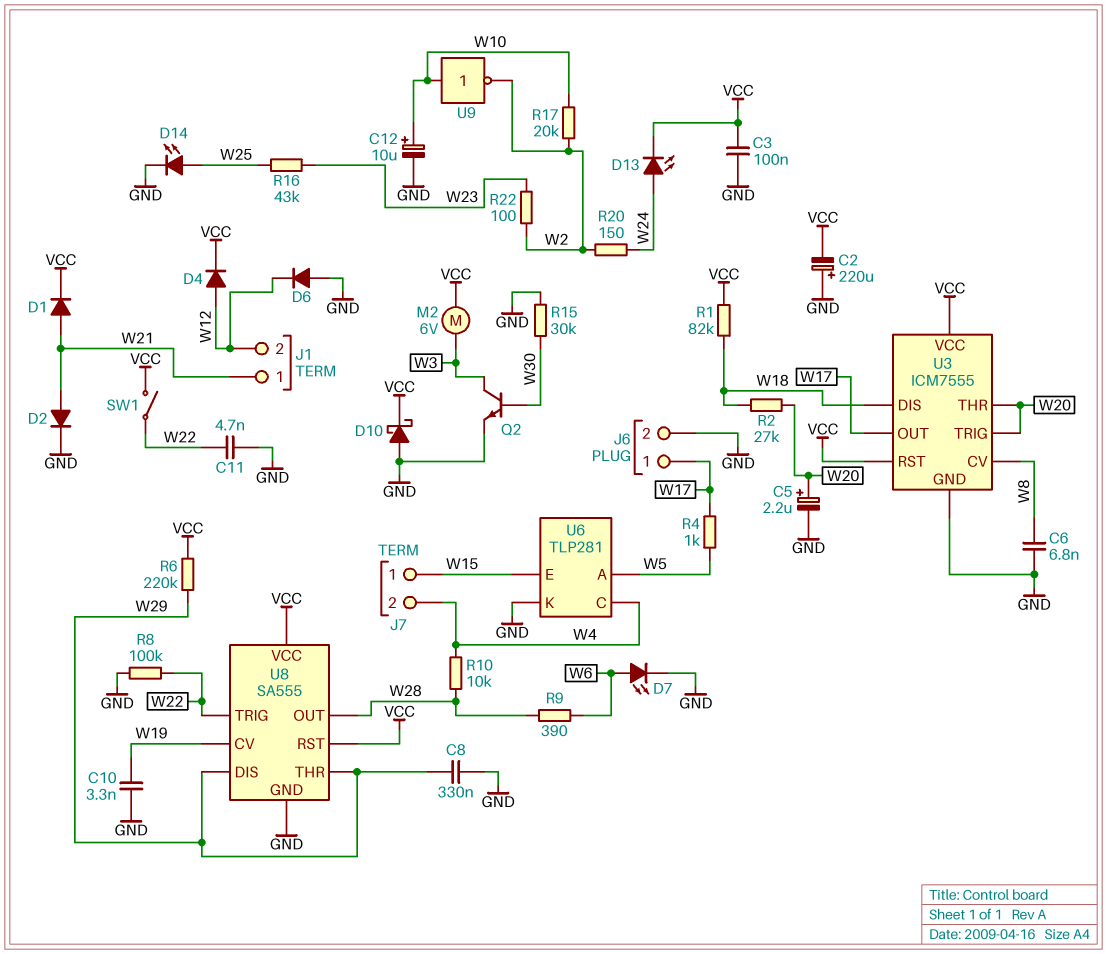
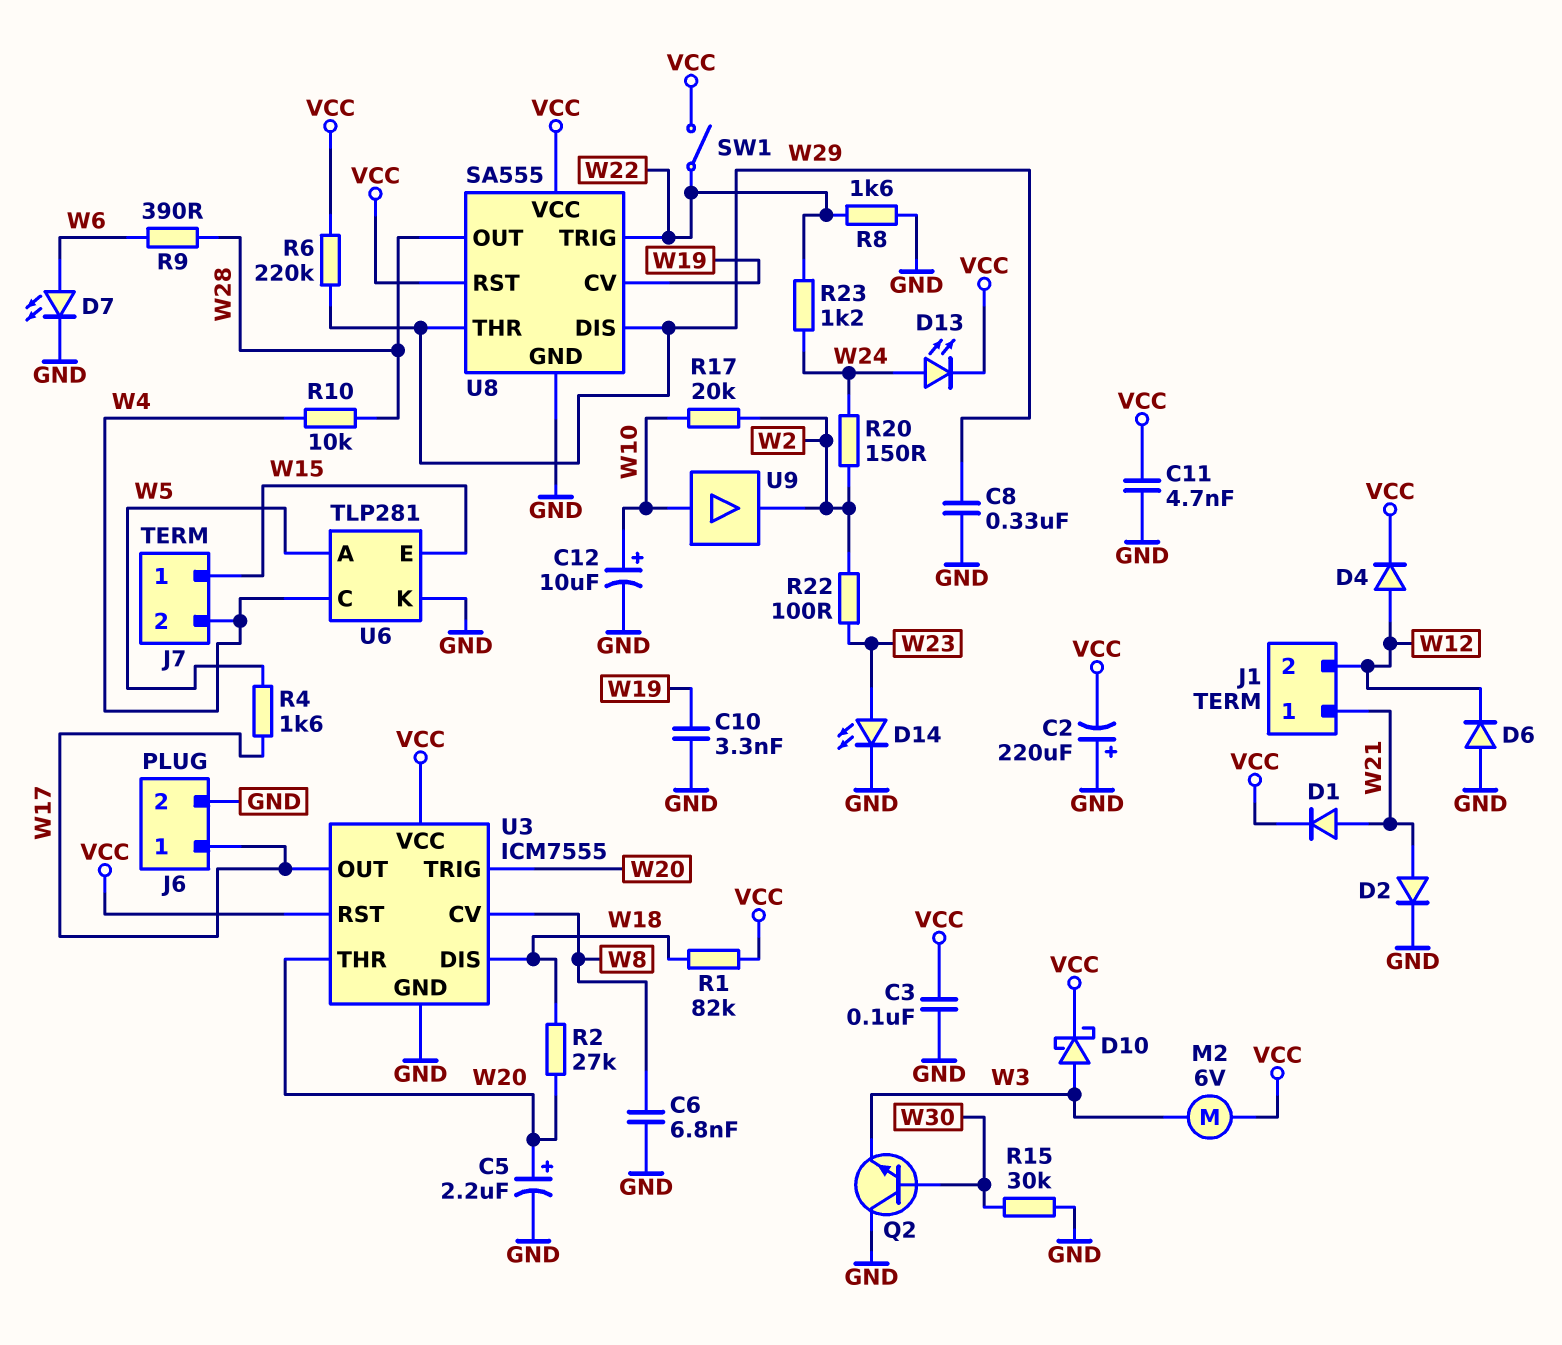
C11: 4.7nF (GND, W22) -> 4.7nF (GND, VCC)
D10: schottky (A GND, K VCC) -> schottky (A W3, K VCC)
D14: LED (A W25, K GND) -> LED (A W23, K GND)
Q2: NPN (B W30, C W3, E GND) -> NPN (B W30, C GND, E W3)
R4: 1k (W5, W17) -> 1.6k (W5, W17)
R8: 100k (GND, W22) -> 1.6k (GND, W22)
R16: 43k (W23, W25) -> none
R23: none -> 1.2k (W22, W24)
U9: NOT (in W10, out W2) -> buffer (in W10, out W2)

